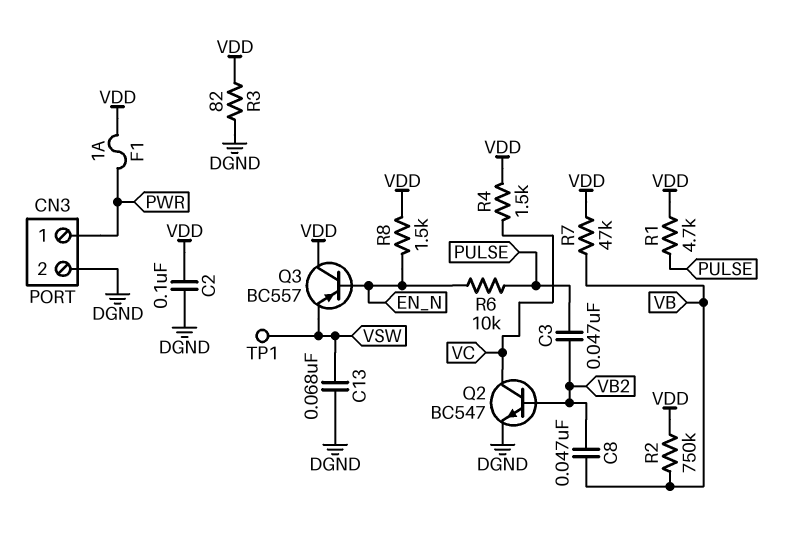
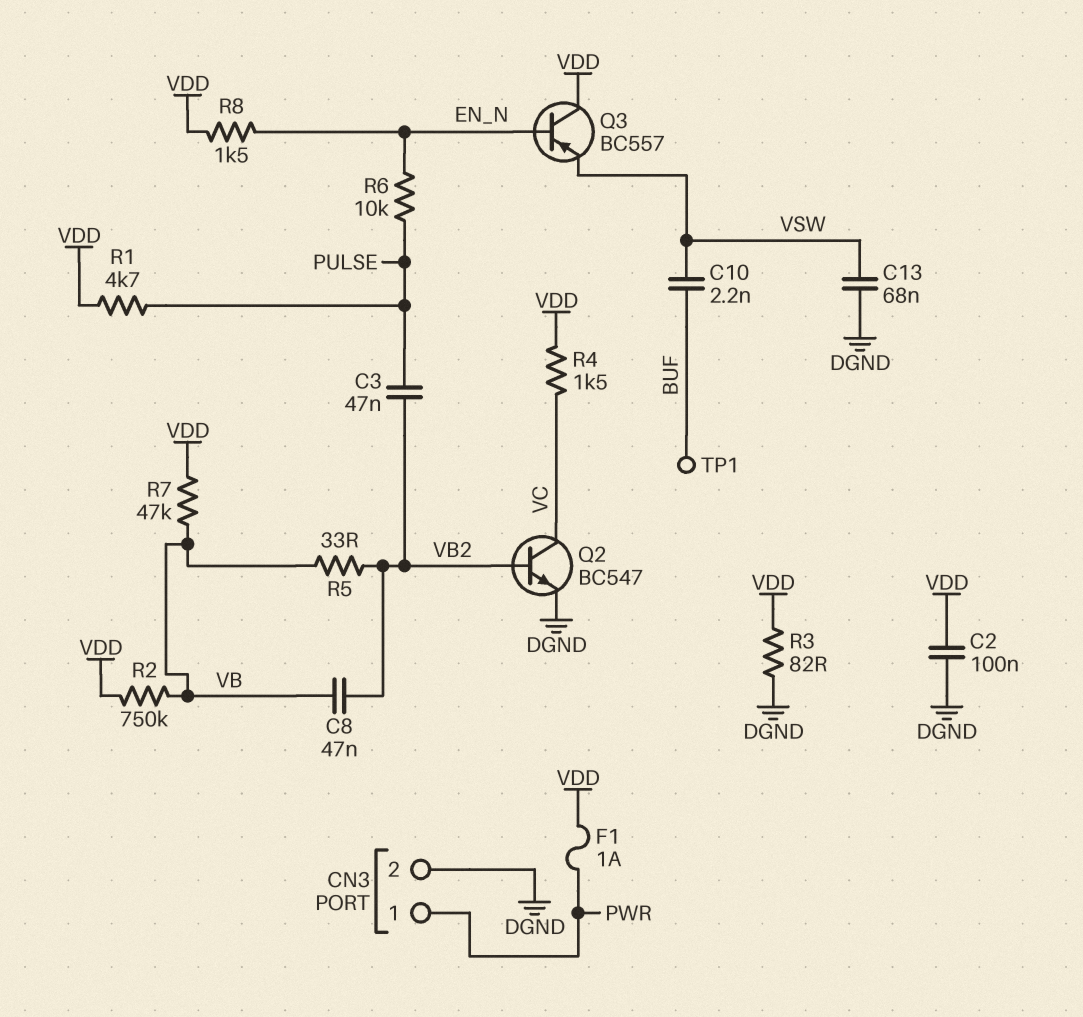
C10: none -> 2.2nF (BUF, VSW)
R5: none -> 33 (VB, VB2)
TP1: test point (VSW) -> test point (BUF)

